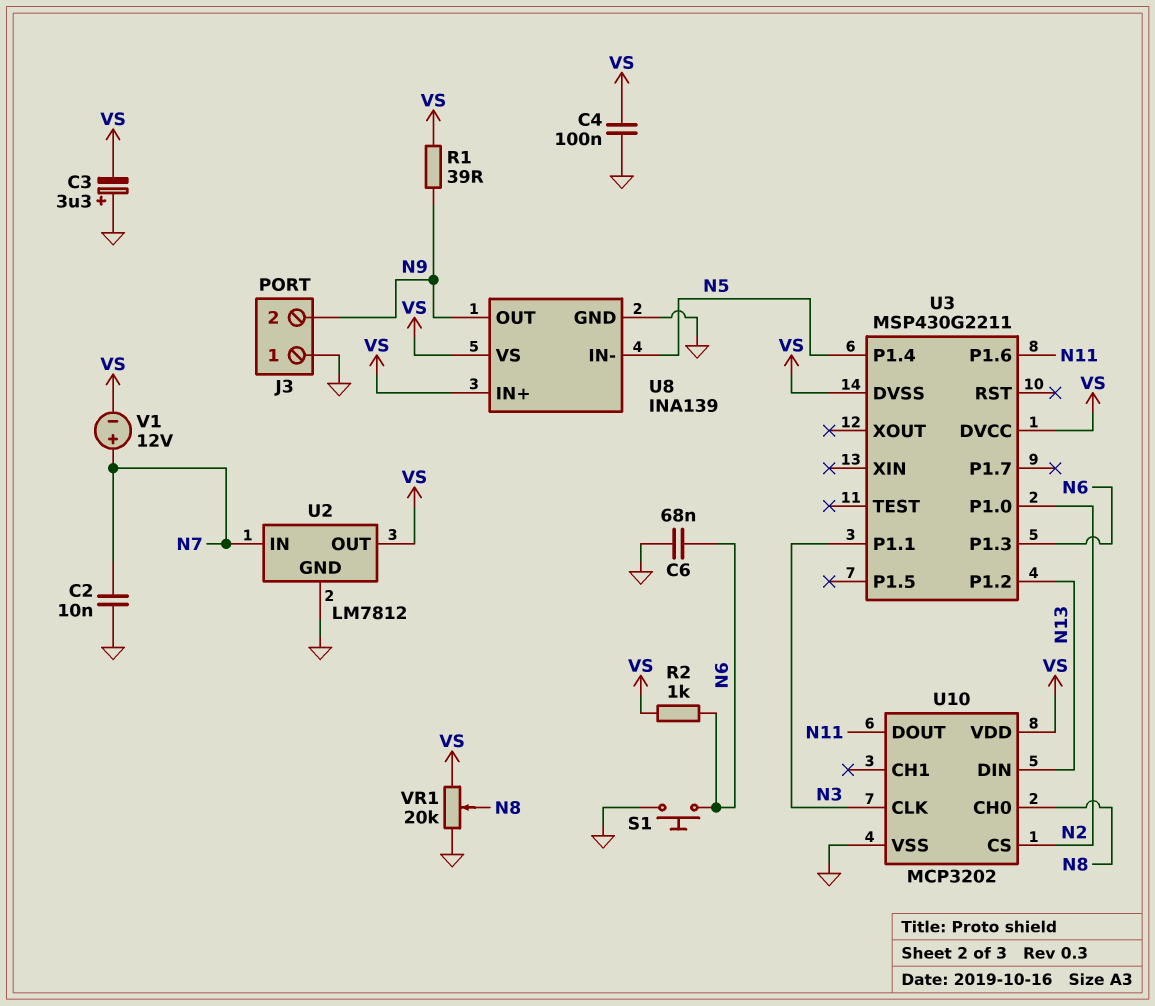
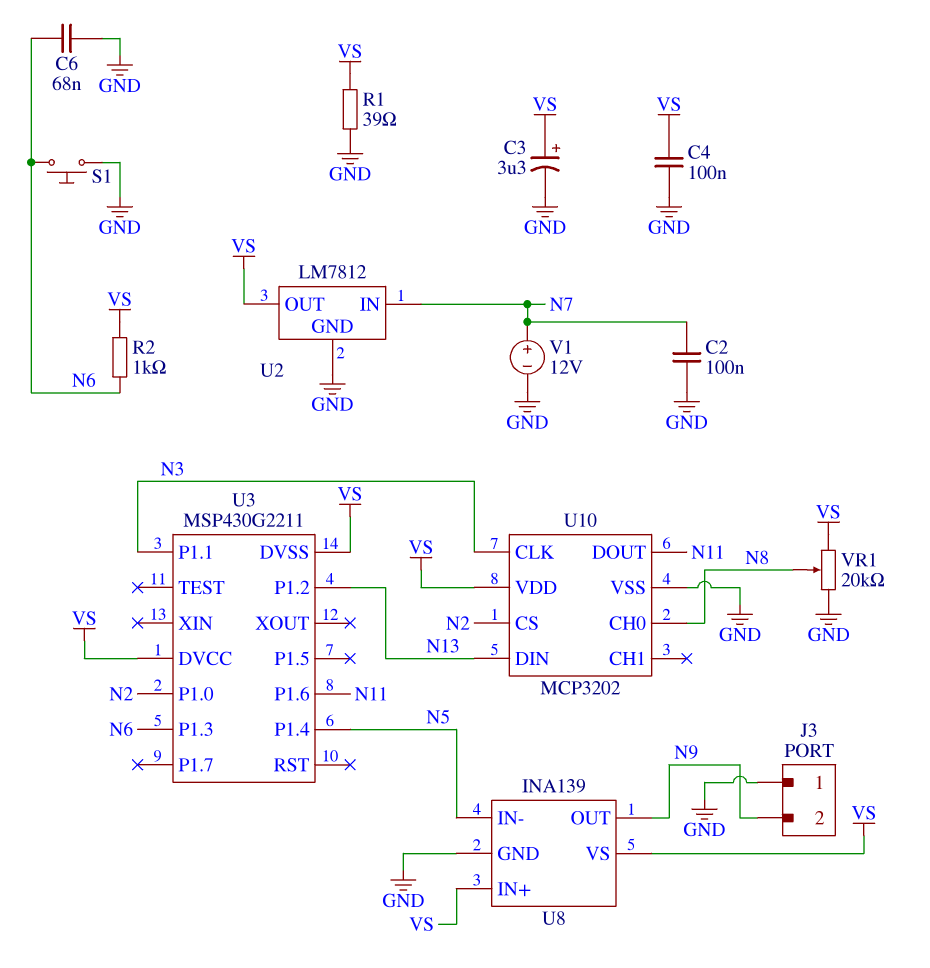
C2: 10nF (GND, N7) -> 100nF (GND, N7)
C3: 3.3uF (plus GND, minus VS) -> 3.3uF (plus VS, minus GND)
R1: 39 (N9, VS) -> 39 (GND, VS)
V1: 12V (plus N7, minus VS) -> 12V (plus N7, minus GND)

